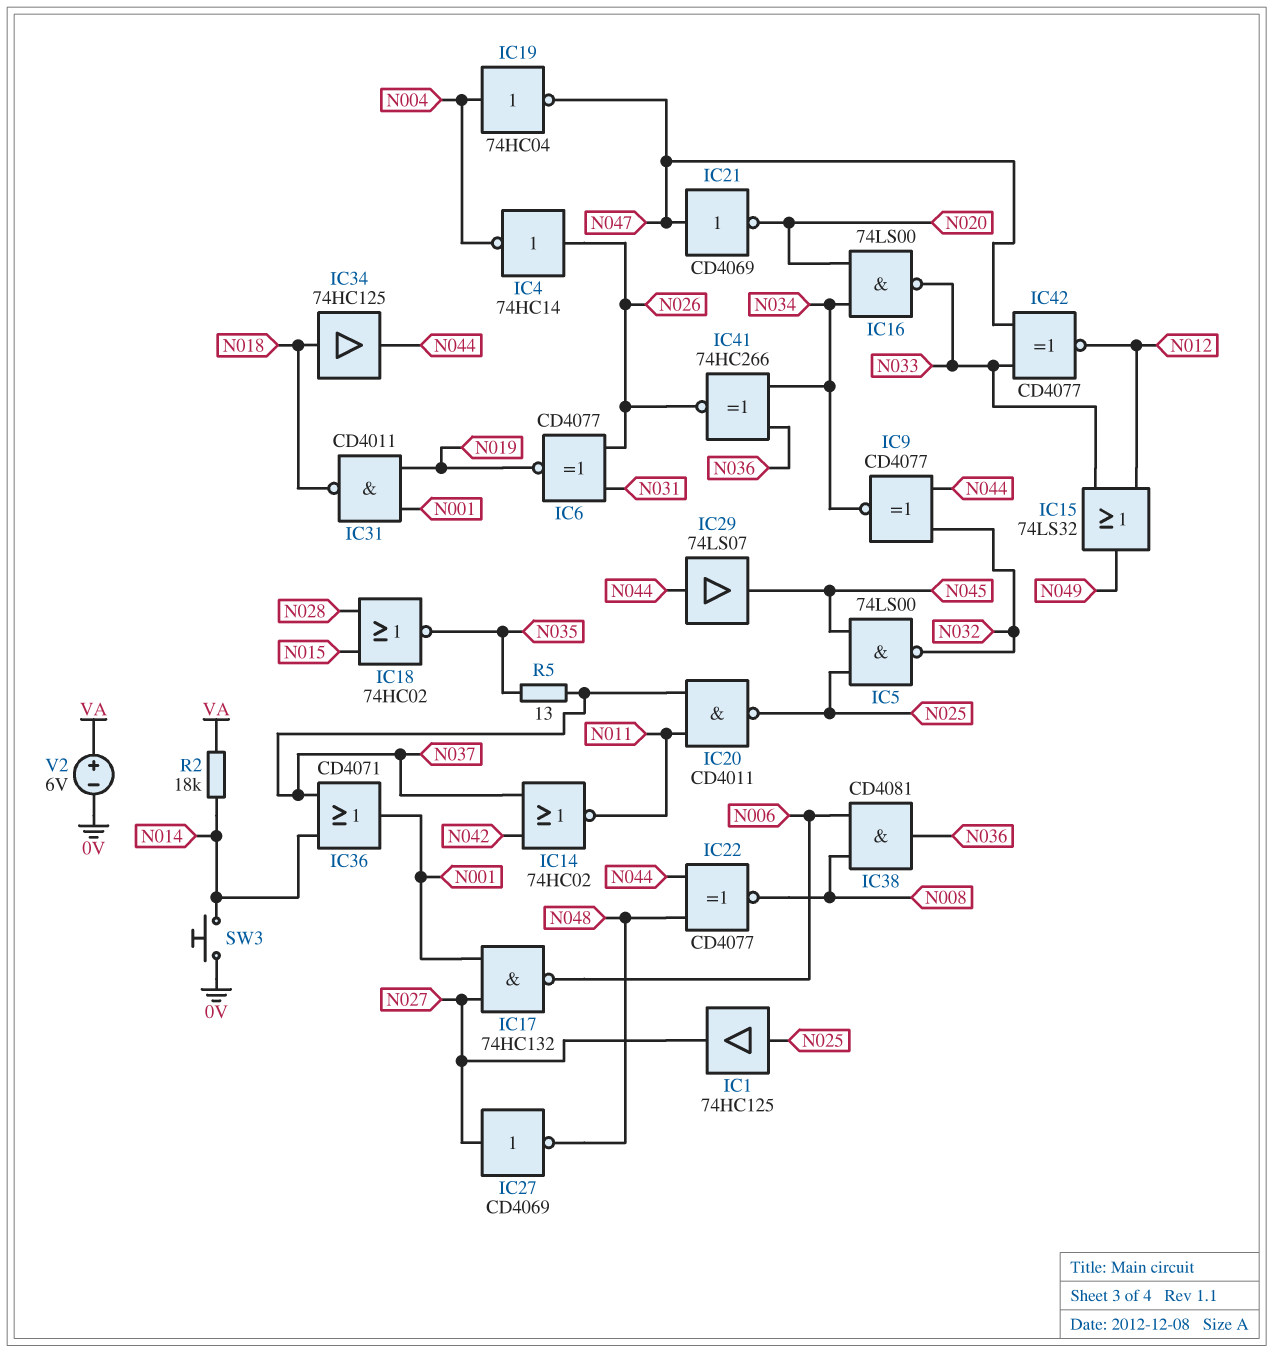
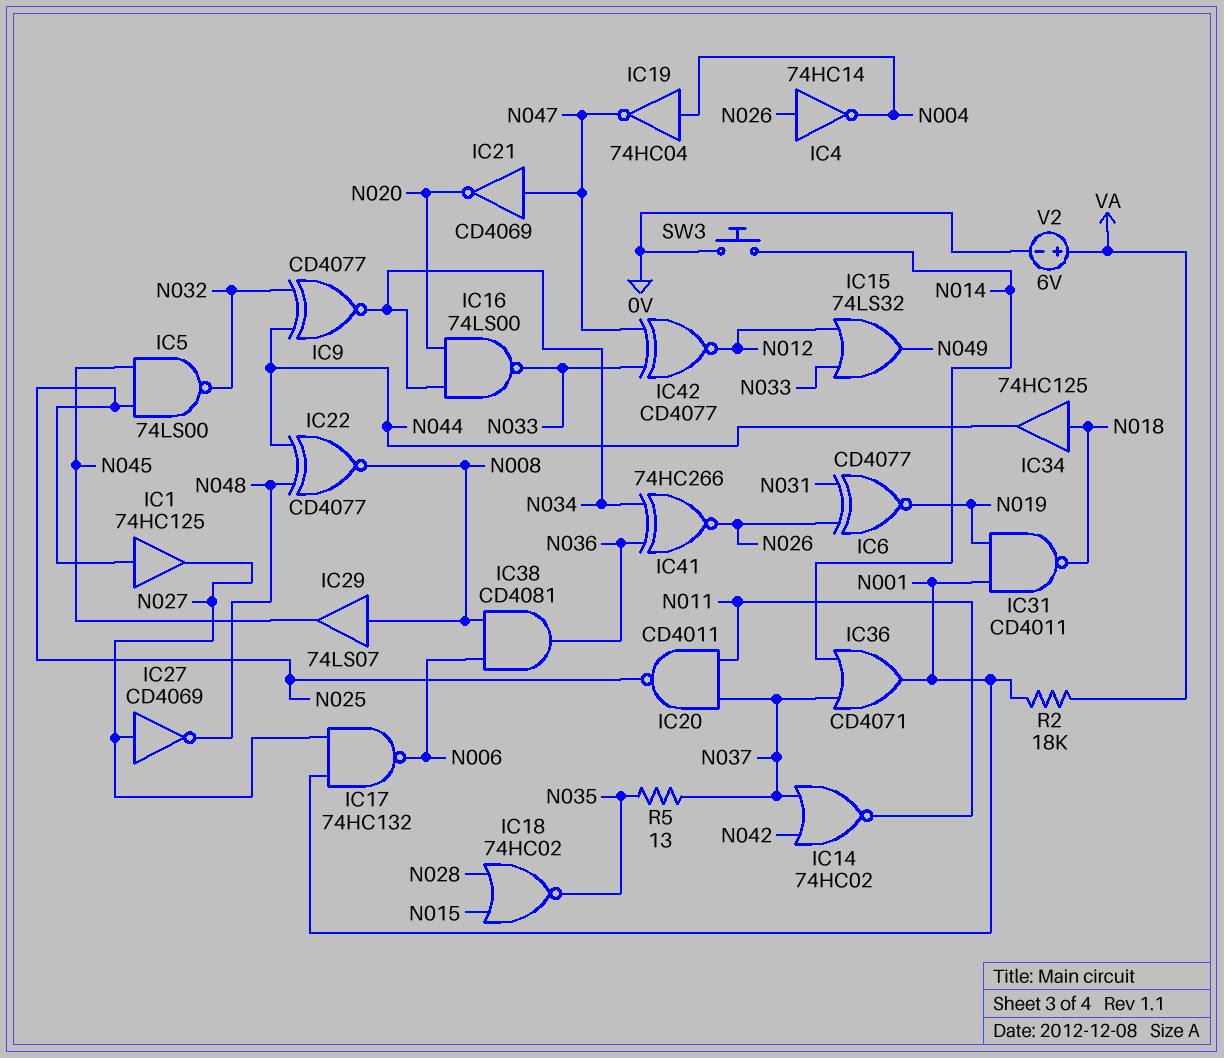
IC29: buffer 74LS07 (in N044, out N045) -> buffer 74LS07 (in N008, out N045)
R2: 18k (N014, VA) -> 18k (N001, VA)

